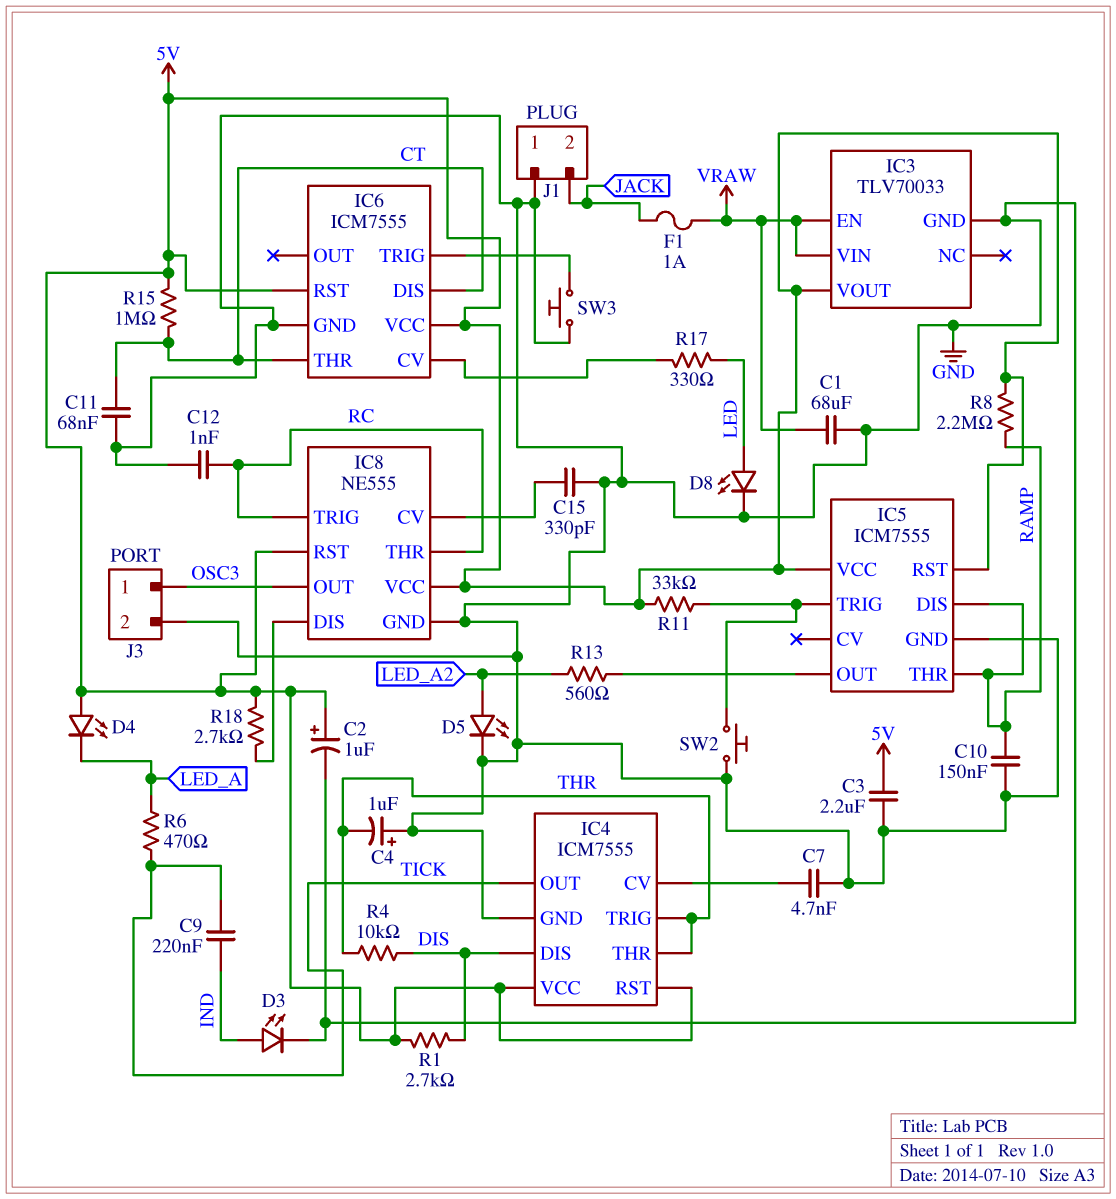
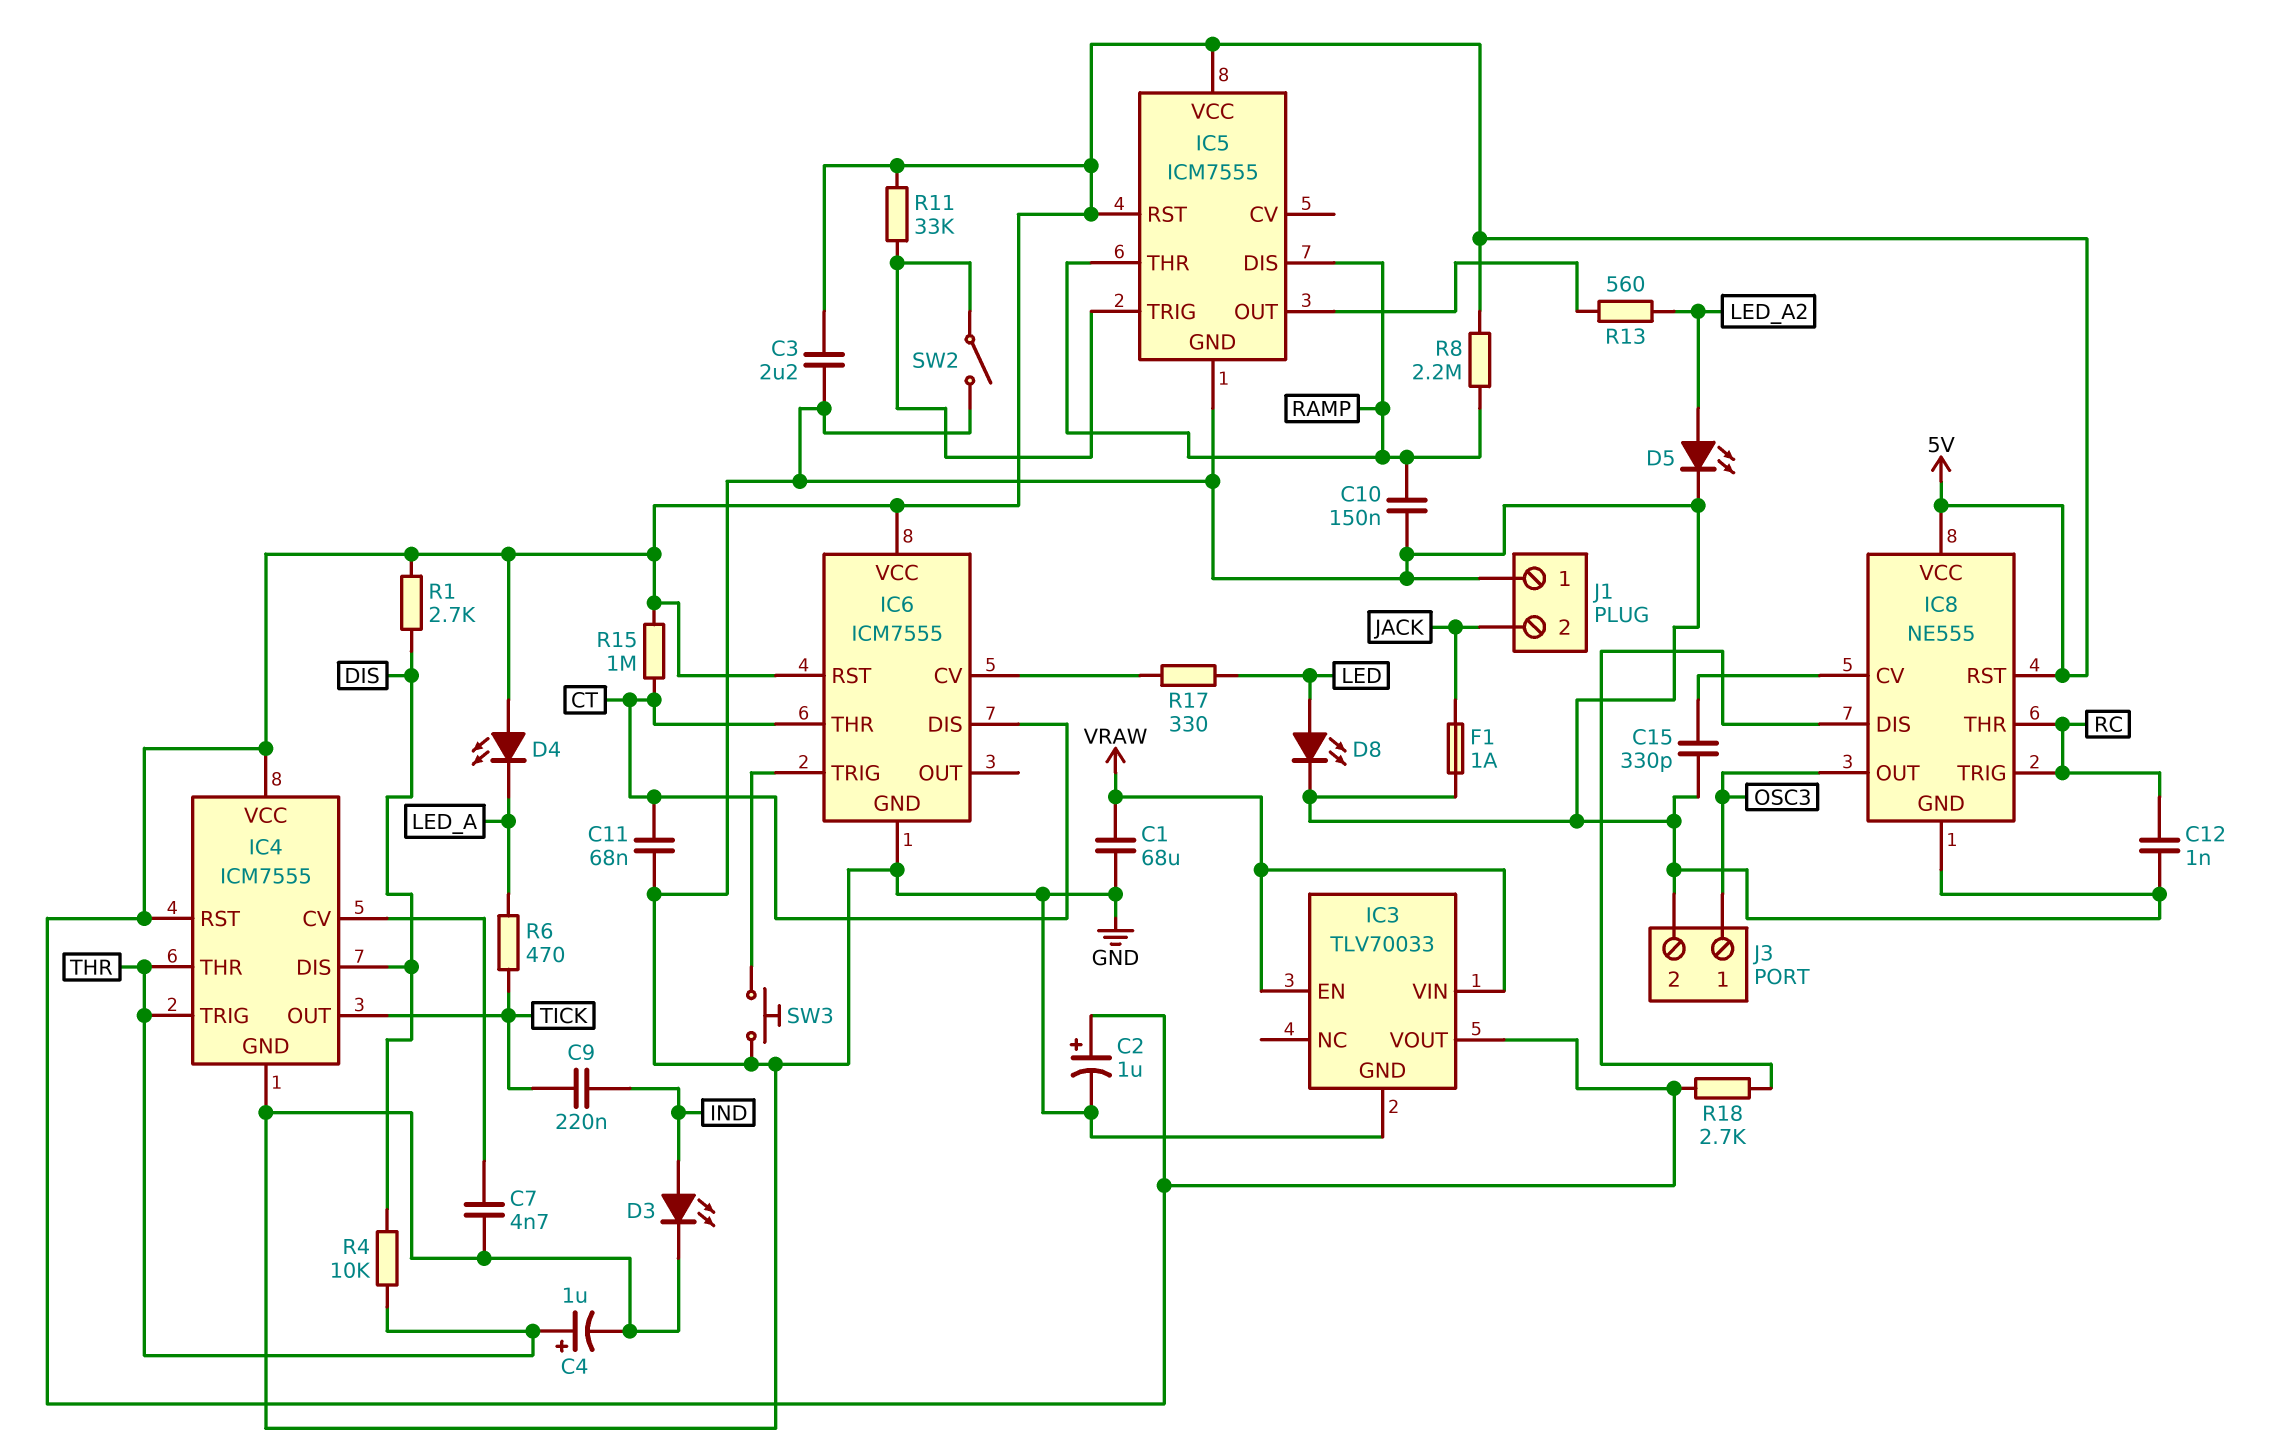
C4: 1uF (plus GND, minus THR) -> 1uF (plus THR, minus GND)
F1: 1A (JACK, VRAW) -> 1A (GND, JACK)
SW2: button (GND, IC5/TRIG) -> switch (GND, IC5/TRIG)

